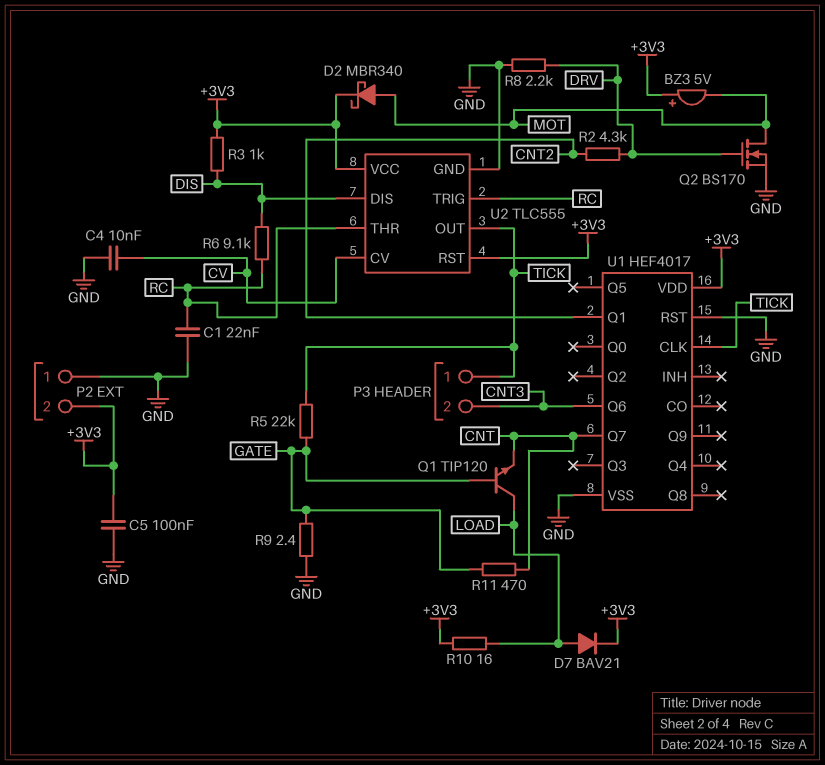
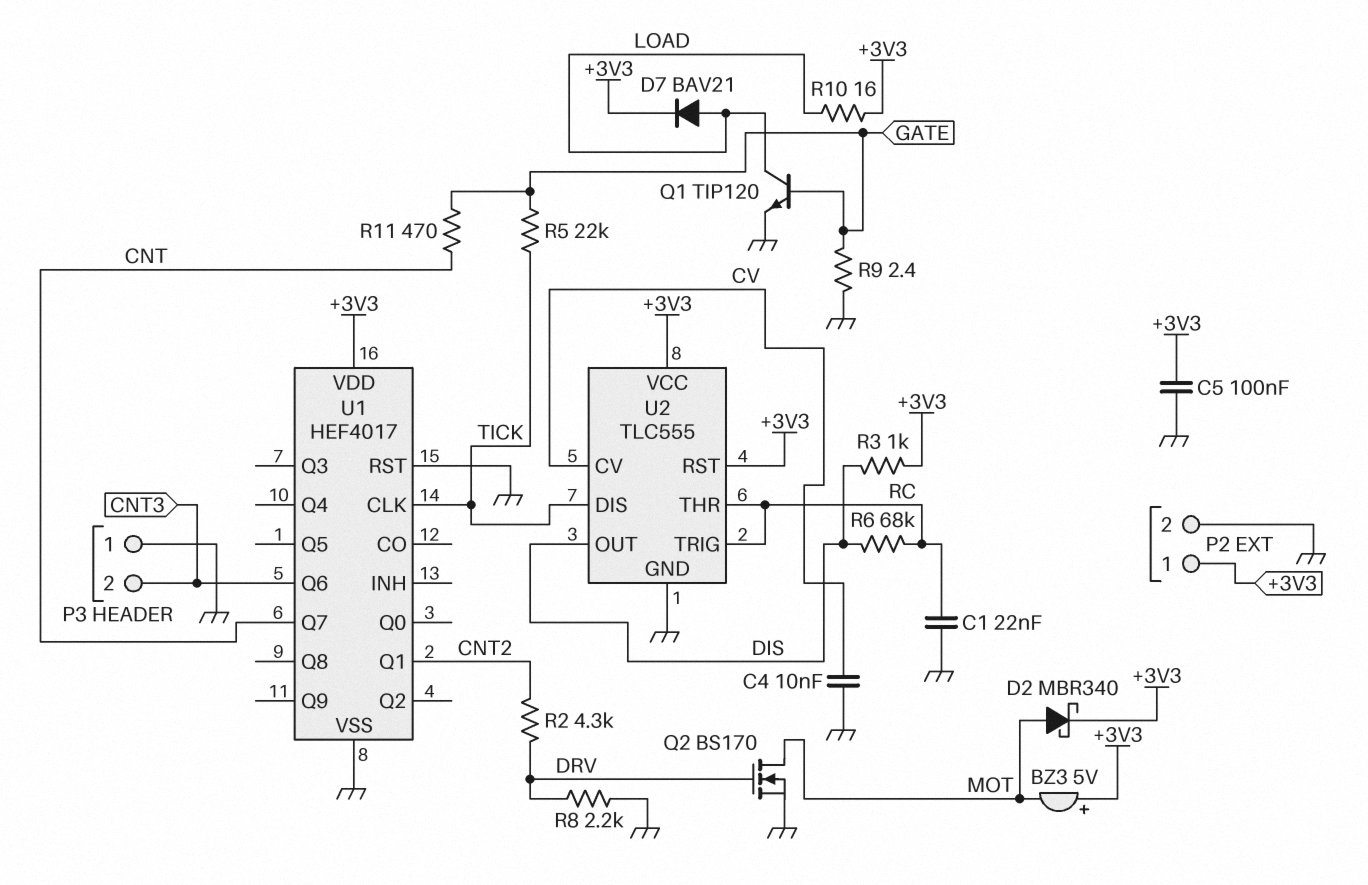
P2 pin 1: GND -> +3V3
P2 pin 2: +3V3 -> GND
P3 pin 1: TICK -> GND
Q1: NPN TIP120 (B GATE, C LOAD, E CNT) -> NPN TIP120 (B GATE, C LOAD, E GND)
R6: 9.1k (DIS, RC) -> 68k (DIS, RC)
U2 pin DIS: DIS -> TICK
U2 pin OUT: TICK -> DIS

